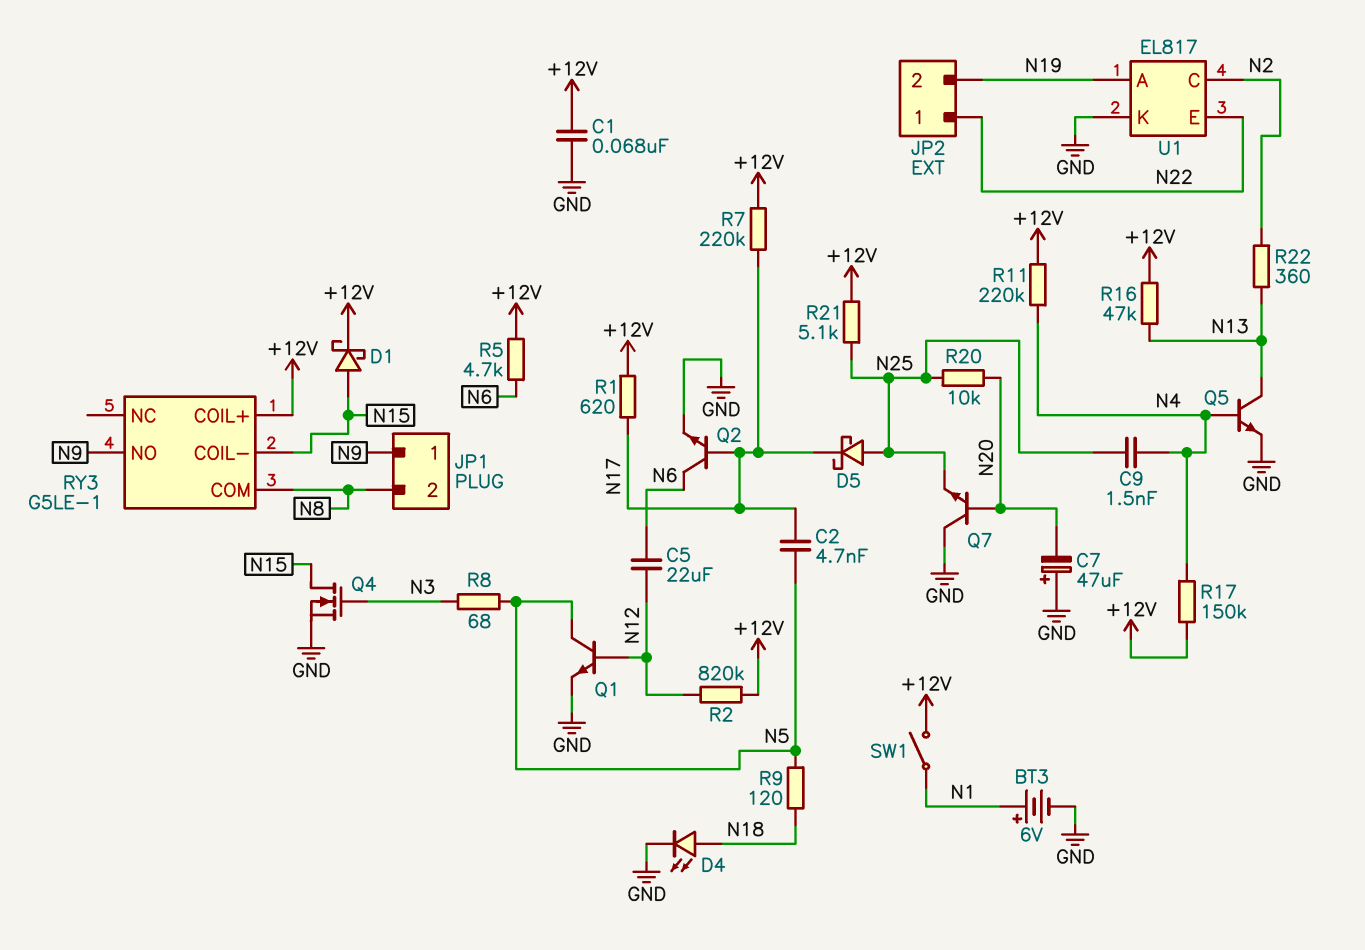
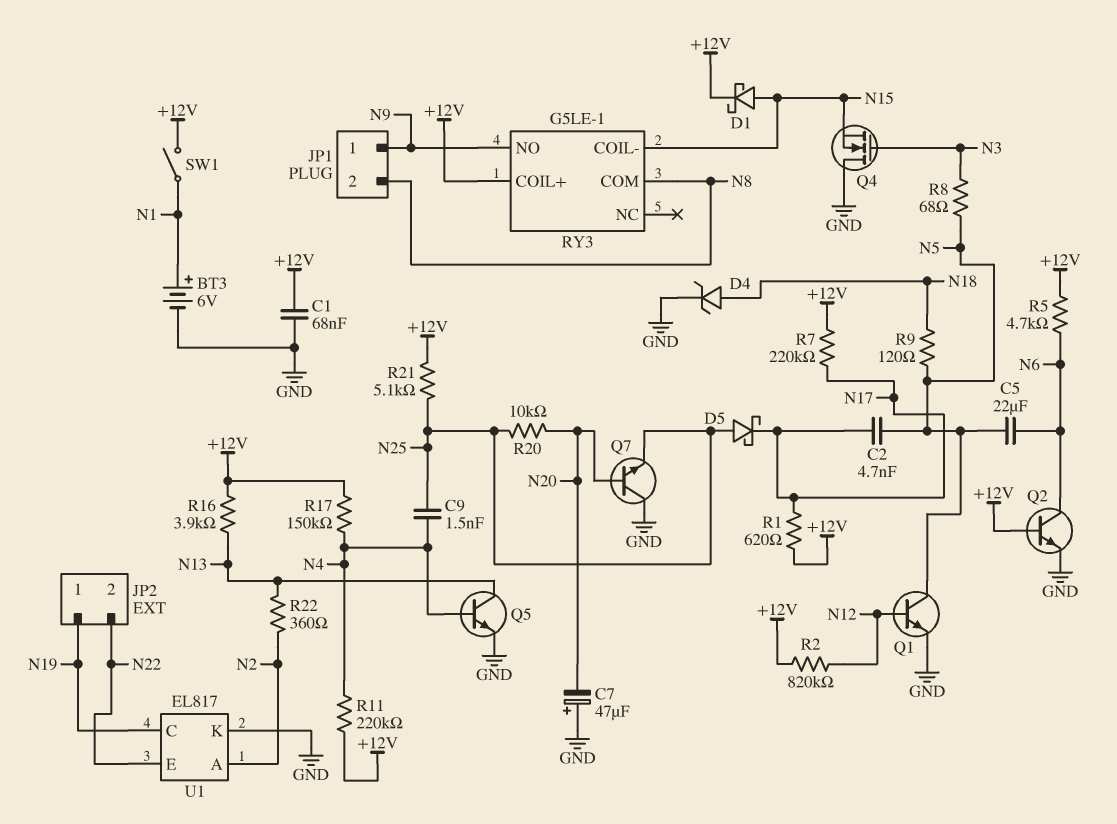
C5: 22uF (N6, N12) -> 22uF (N5, N6)
D4: LED (A N18, K GND) -> zener (A N18, K GND)
JP2 pin 1: N22 -> N19
JP2 pin 2: N19 -> N22
Q2: NPN (B N17, C N6, E GND) -> NPN (B +12V, C N6, E GND)
Q4: NMOS (G N3, D N15, S GND) -> NMOS (G N3, D GND, S N15)
R16: 47k (+12V, N13) -> 3.9k (+12V, N13)
U1 pin A: N19 -> N2
U1 pin C: N2 -> N19

